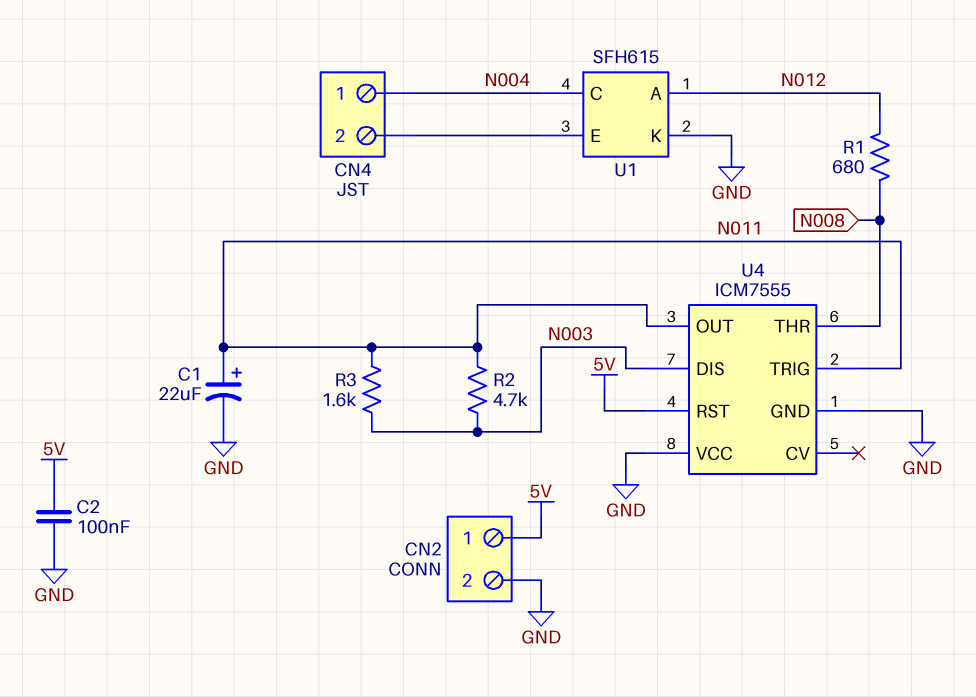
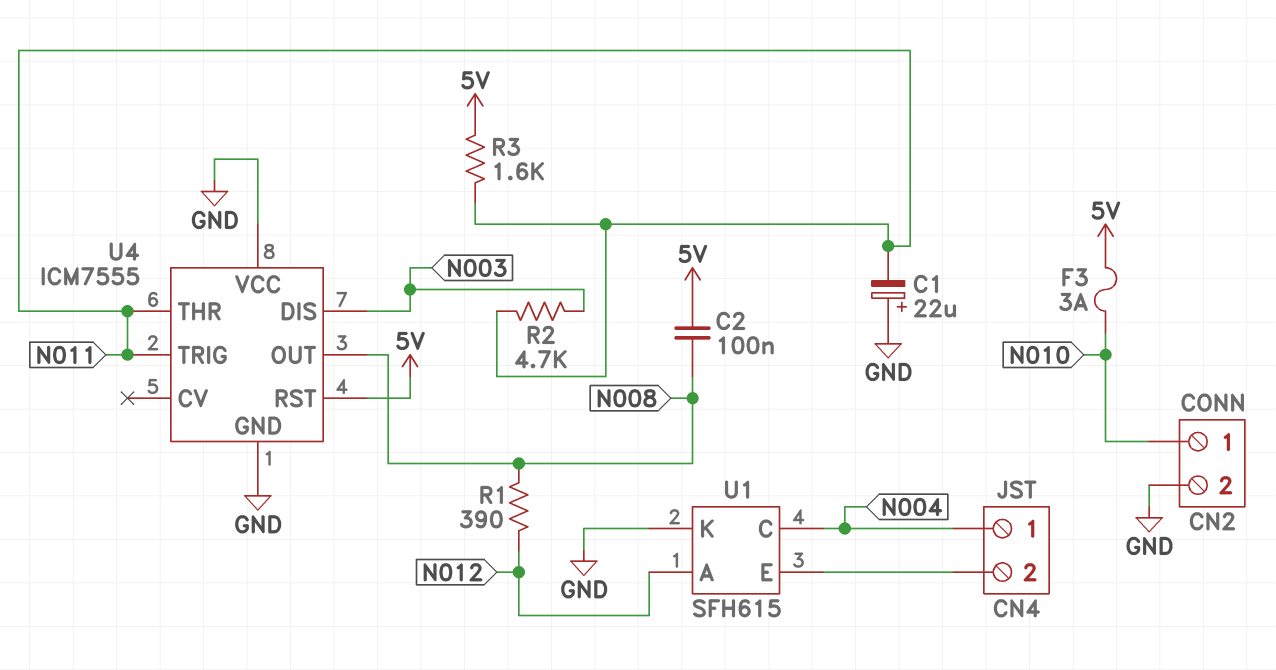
C1: 22uF (plus N011, minus GND) -> 22uF (plus GND, minus N011)
C2: 100nF (5V, GND) -> 100nF (5V, N008)
CN2 pin 1: 5V -> N010
F3: none -> 3A (5V, N010)
R1: 680 (N008, N012) -> 390 (N008, N012)
R3: 1.6k (N003, N011) -> 1.6k (5V, N011)
U4 pin OUT: N011 -> N008
U4 pin THR: N008 -> N011

